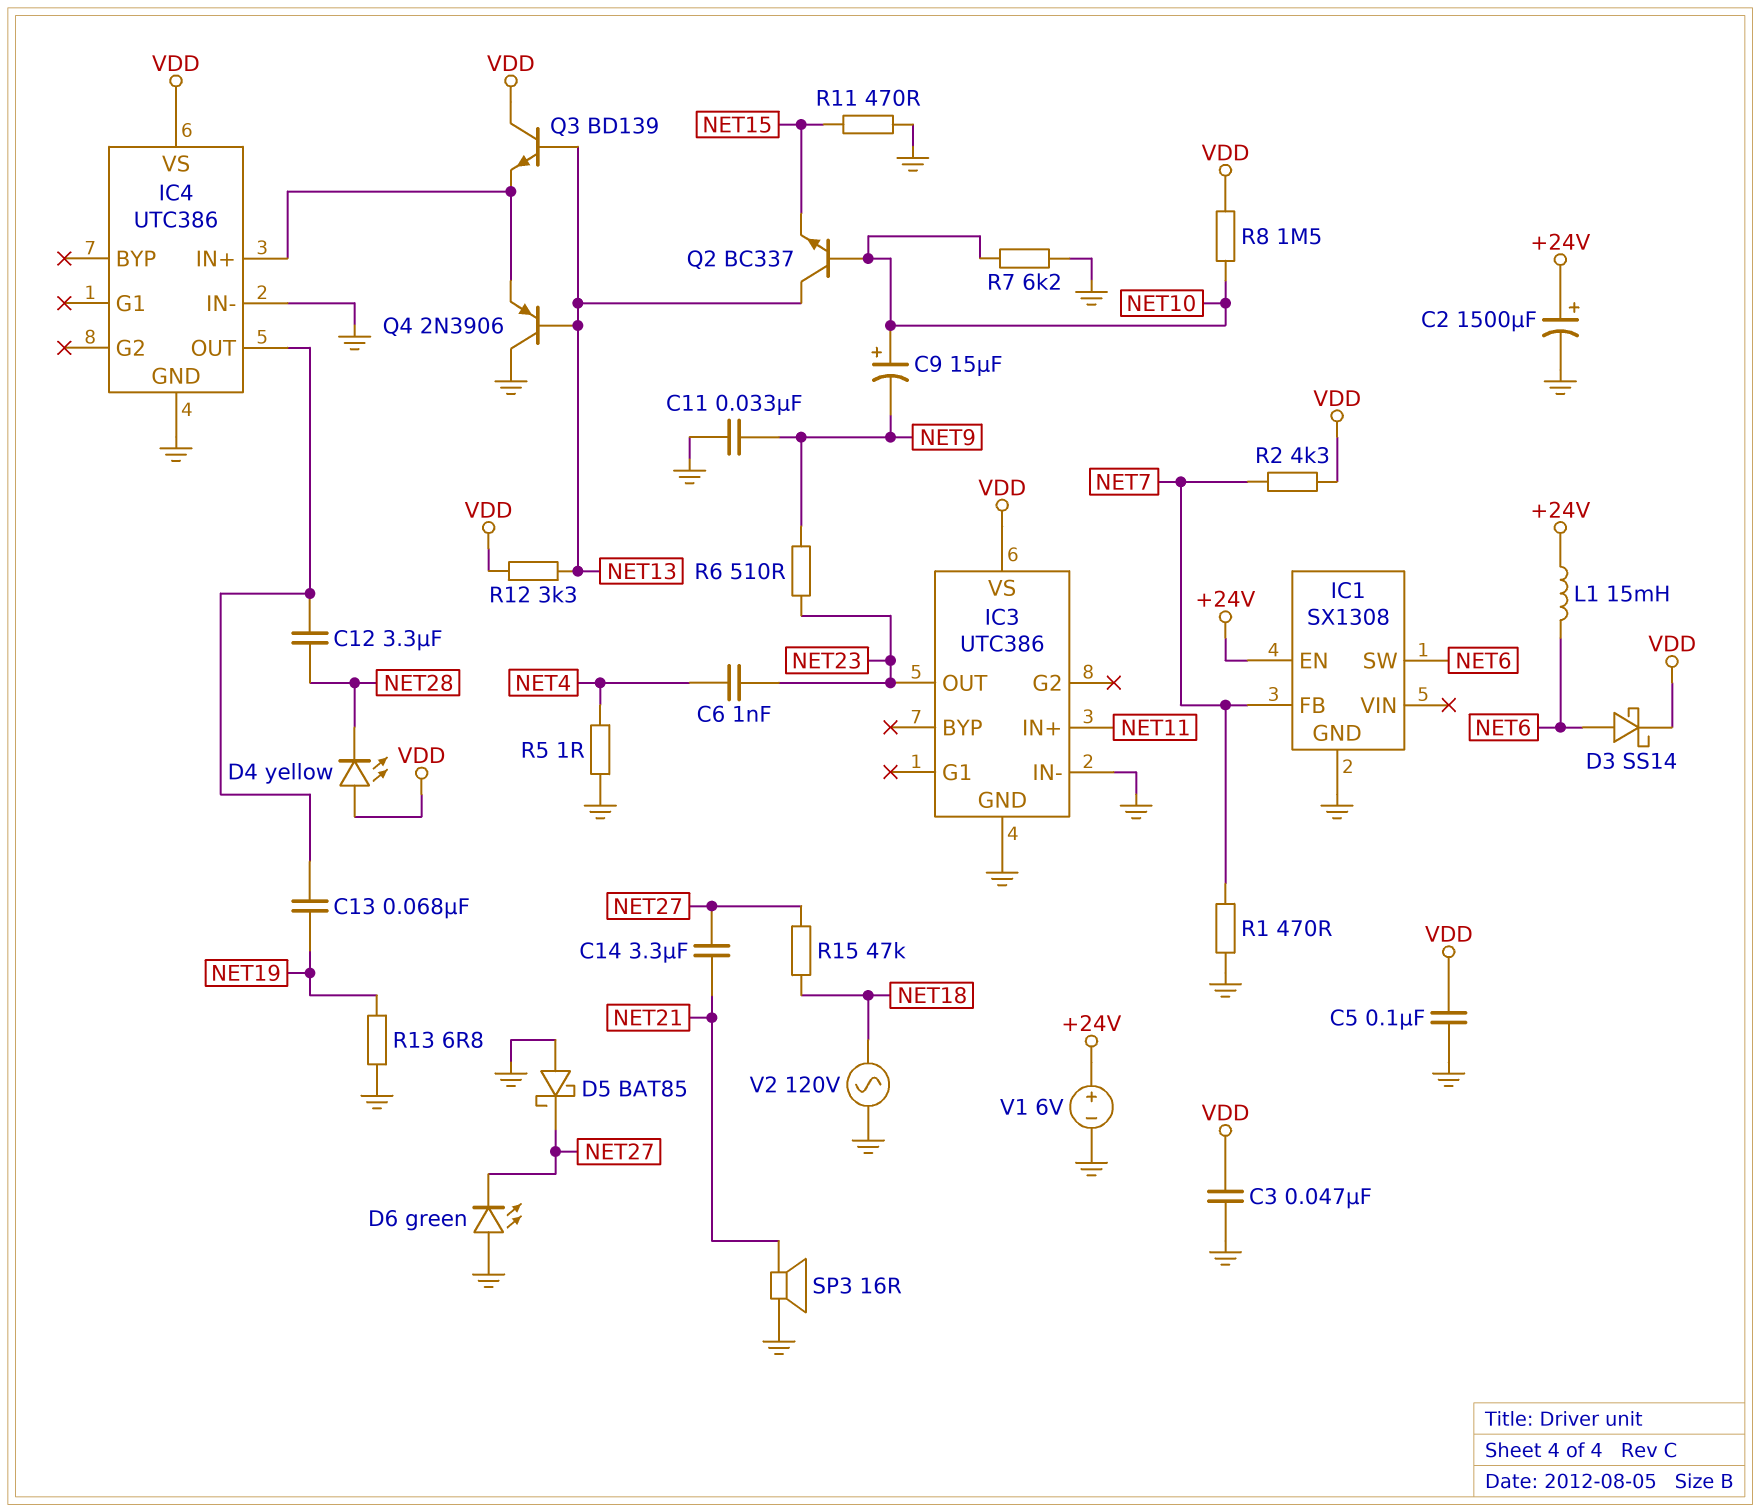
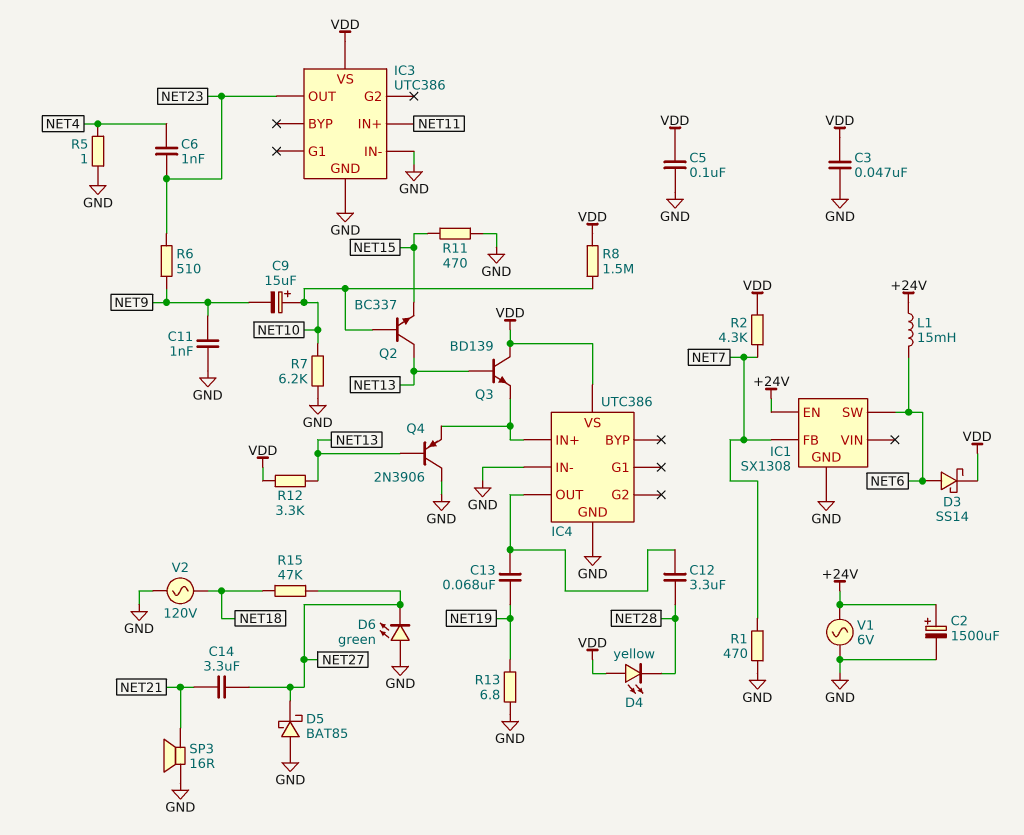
C11: 33nF (GND, NET9) -> 1nF (GND, NET9)
V1: 6V (plus +24V, minus GND) -> AC 6V (+24V, GND)

